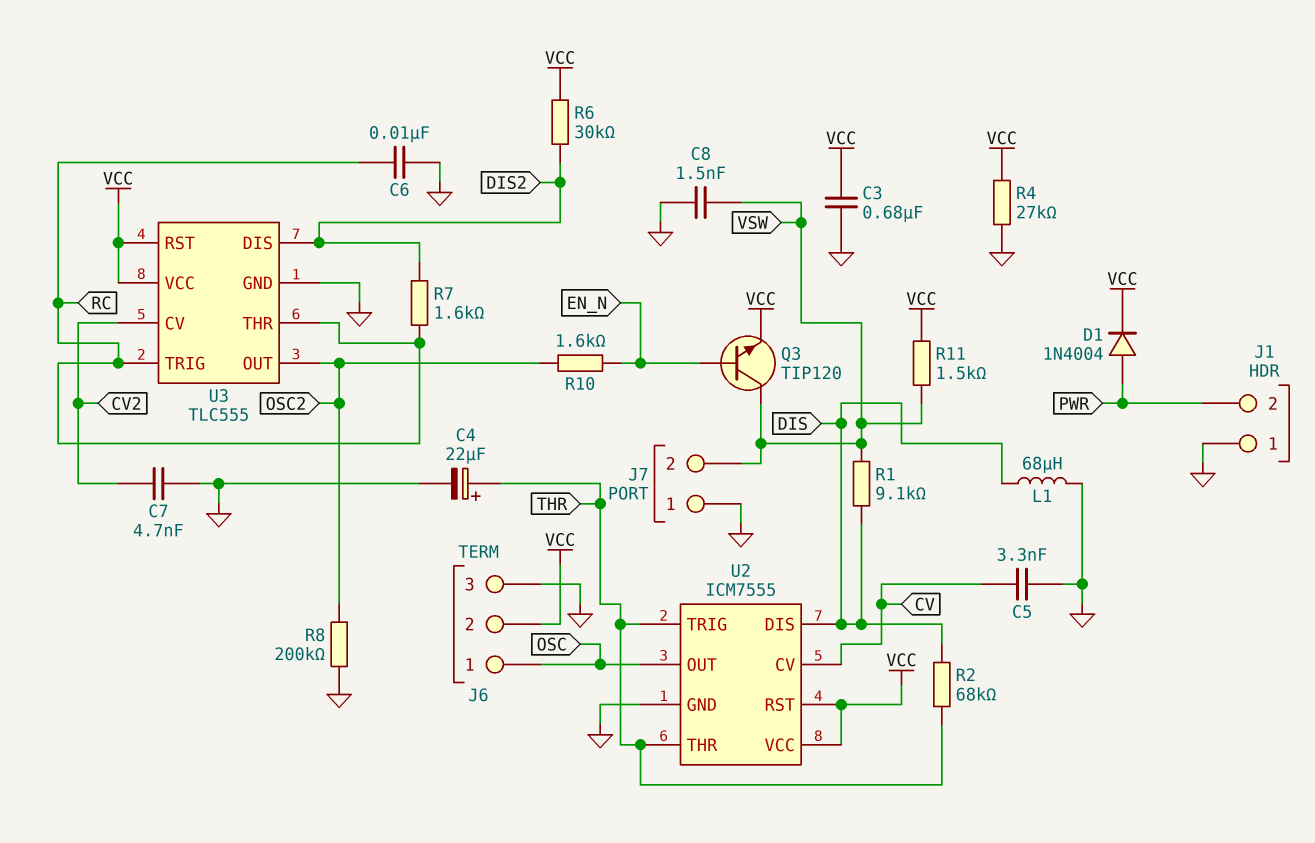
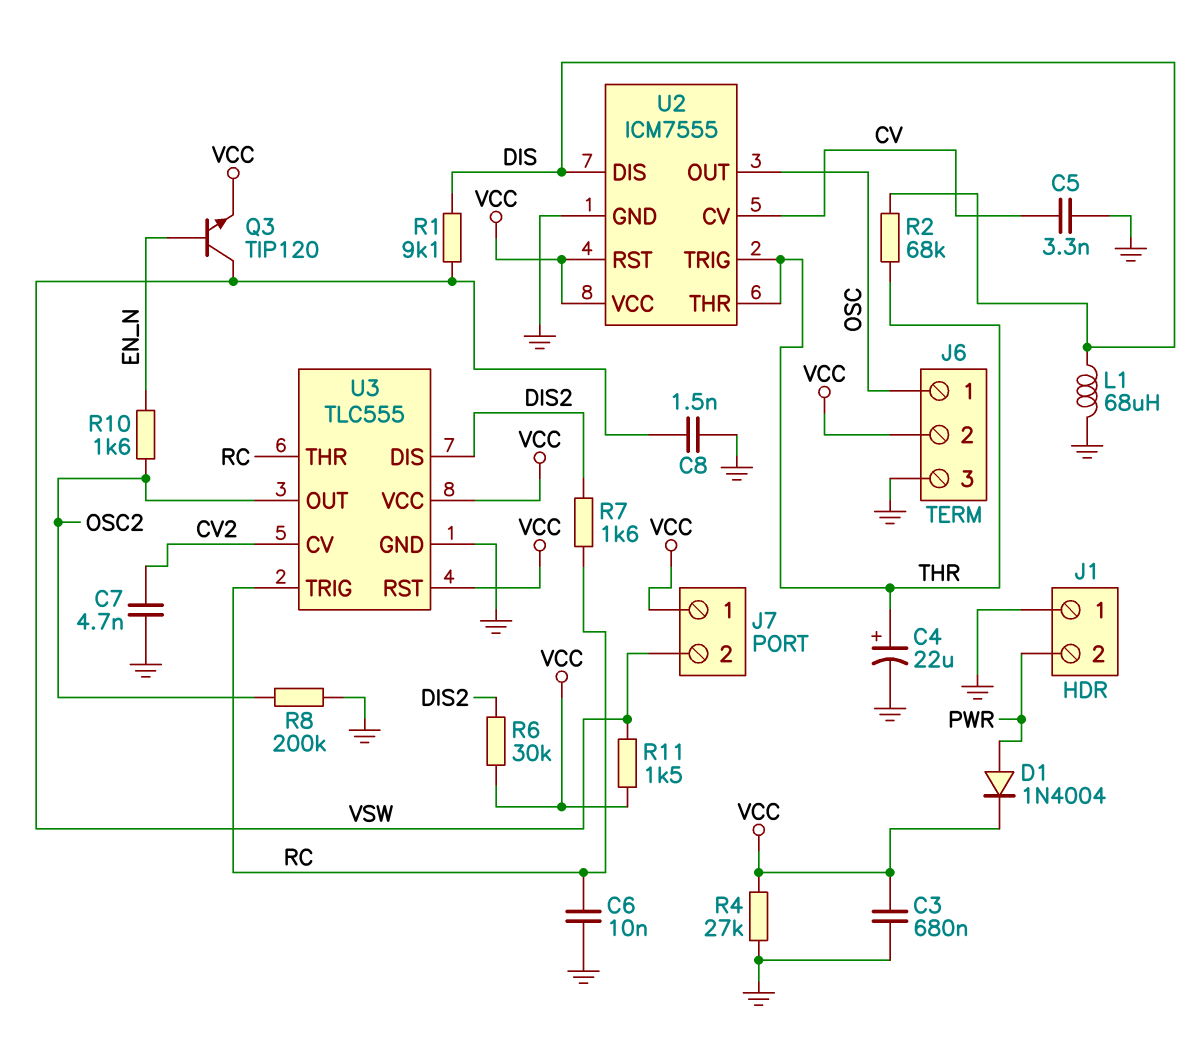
J7 pin 1: GND -> VCC

